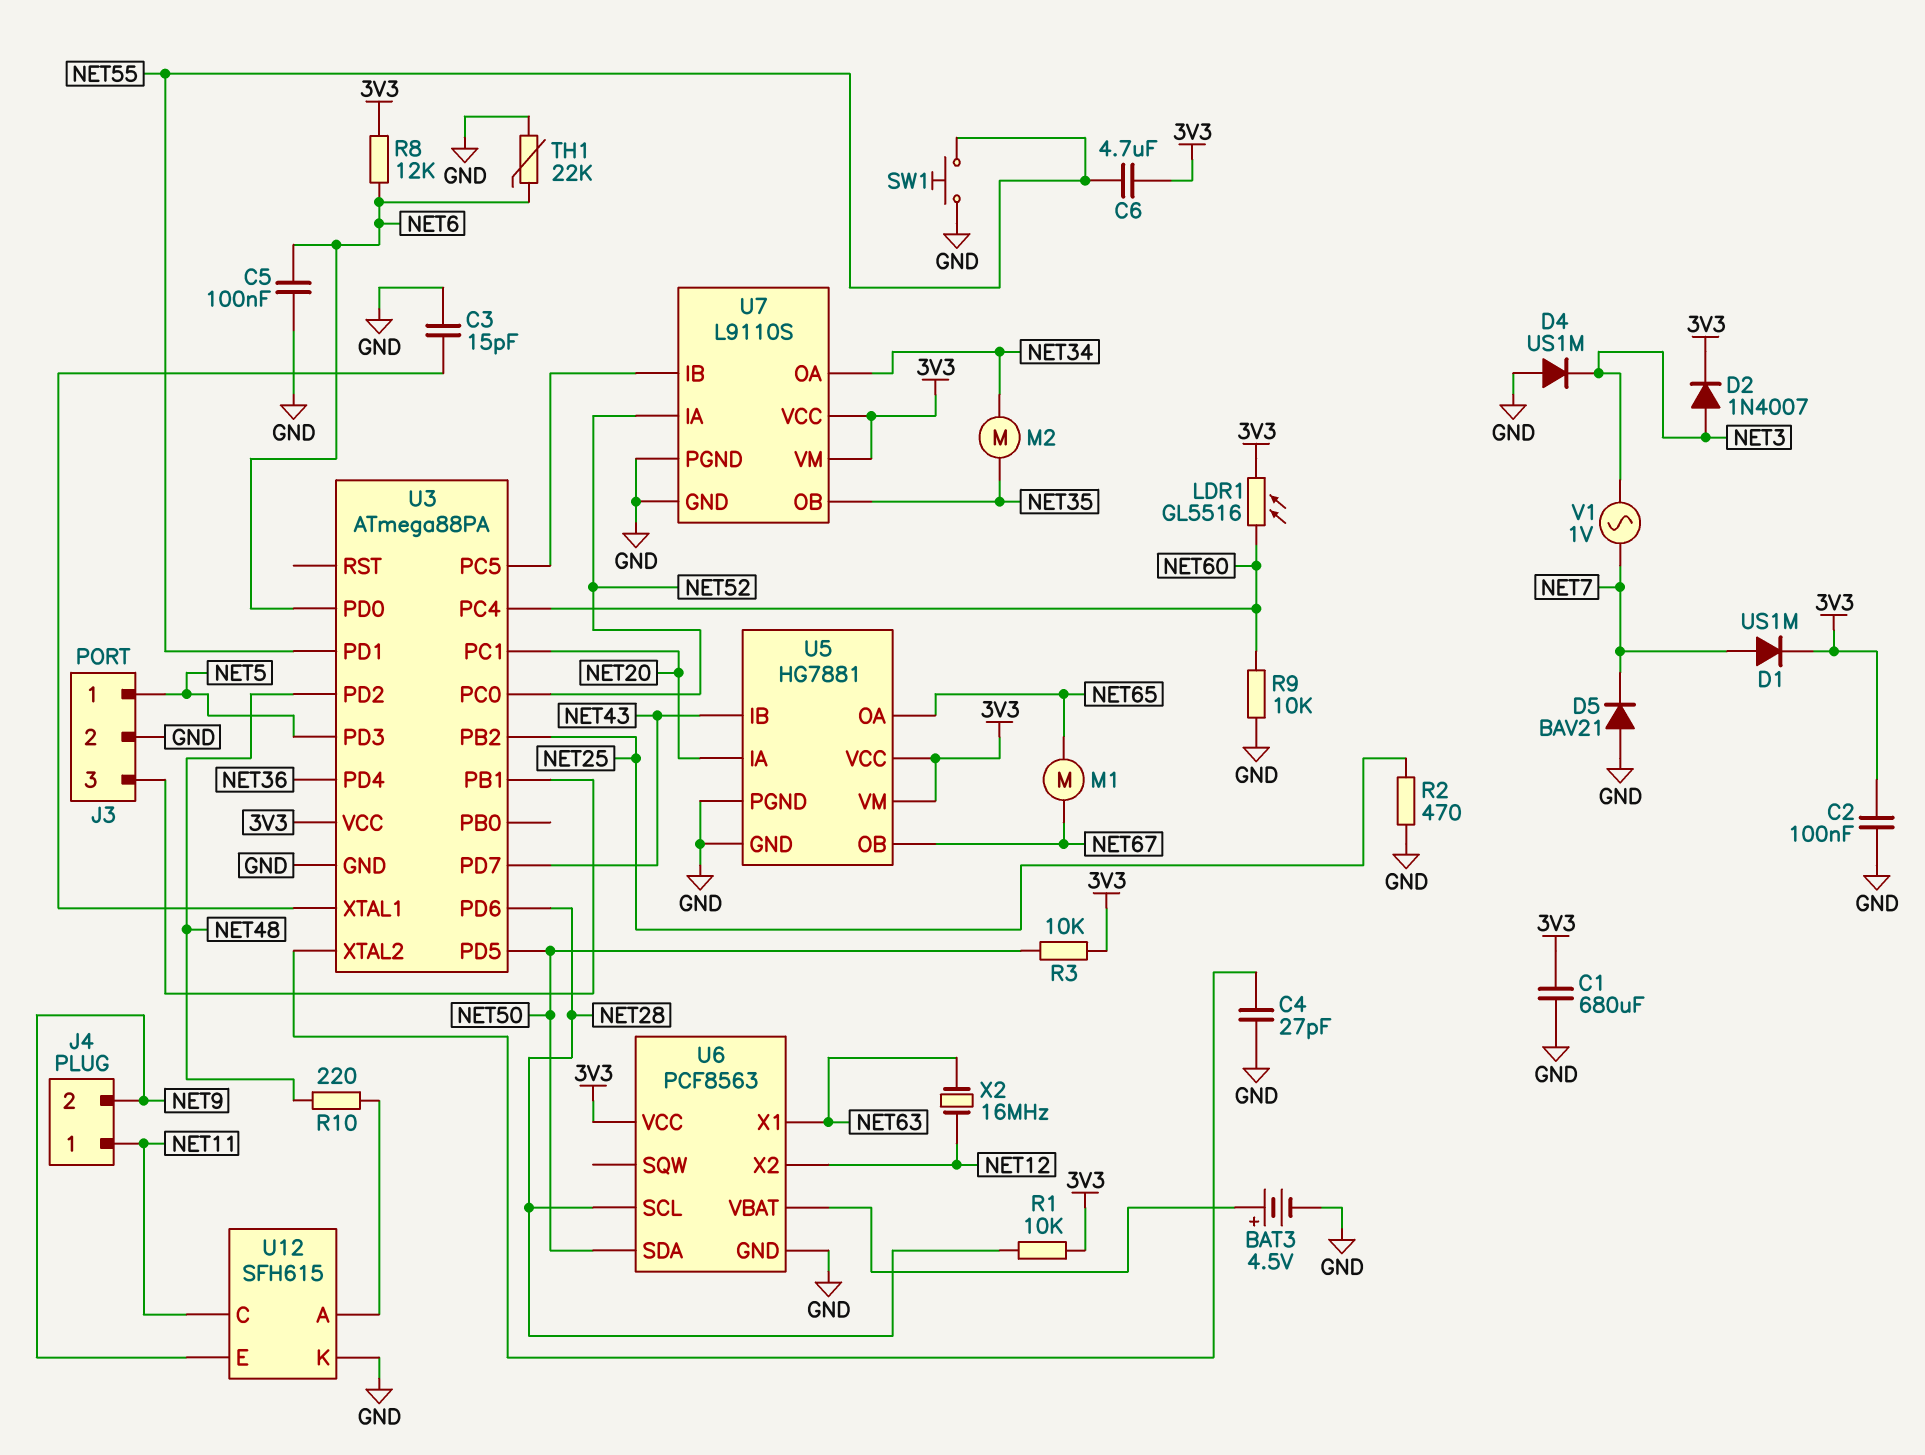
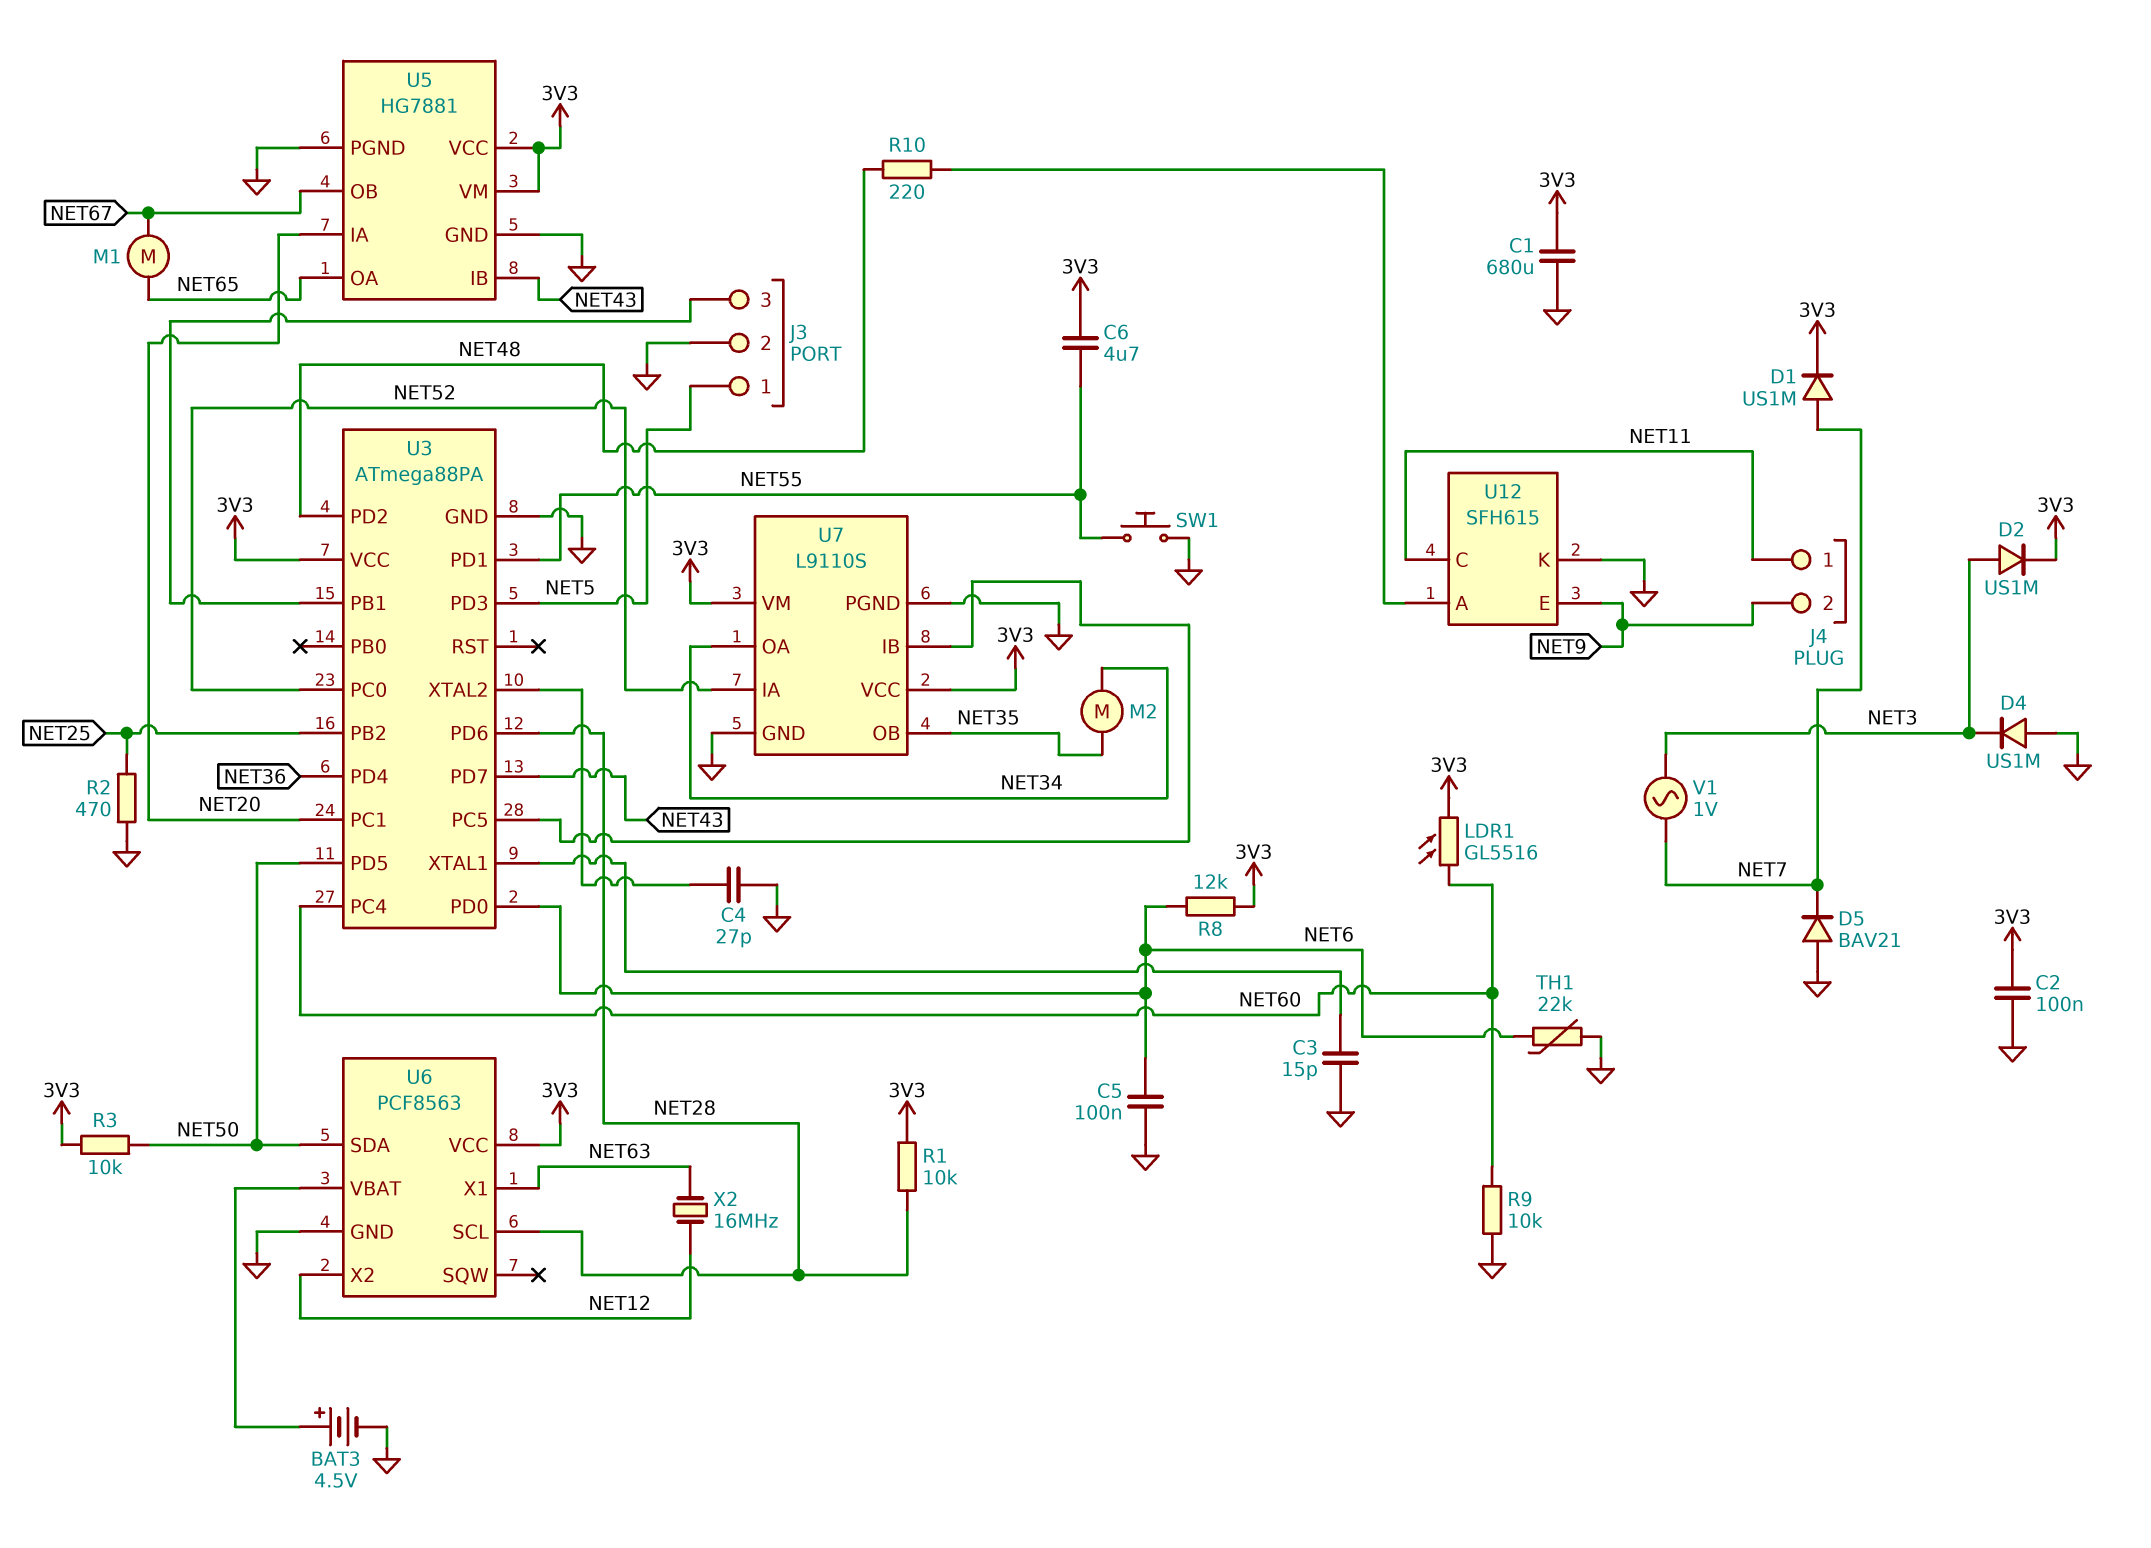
D2: diode 1N4007 (A NET3, K 3V3) -> diode US1M (A NET3, K 3V3)

